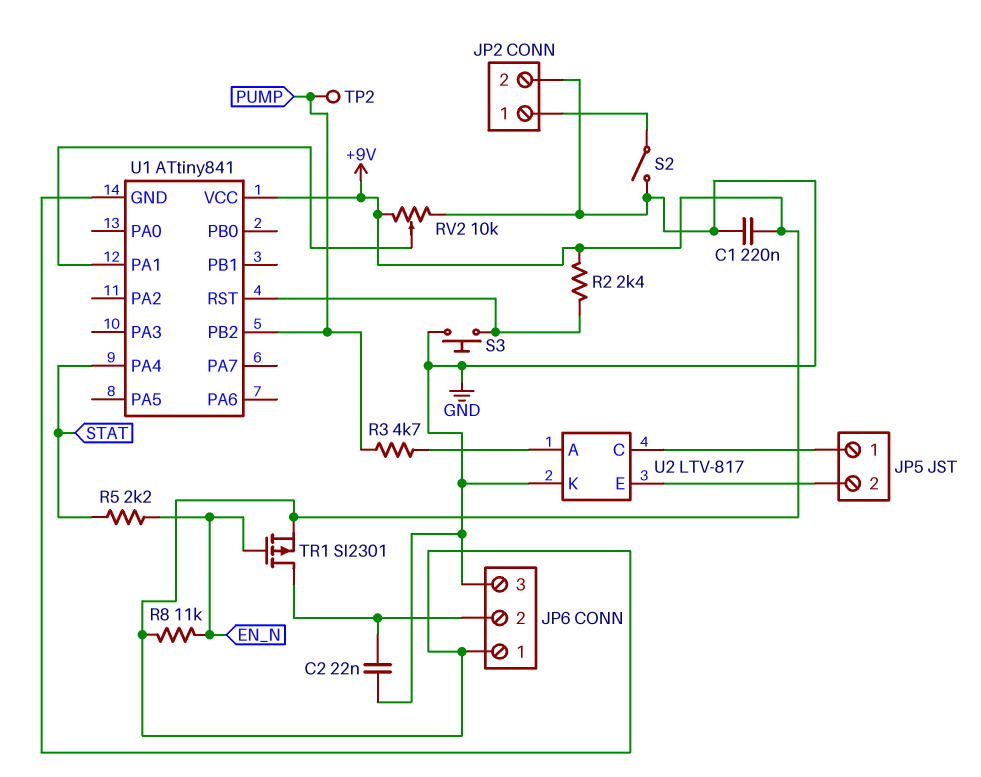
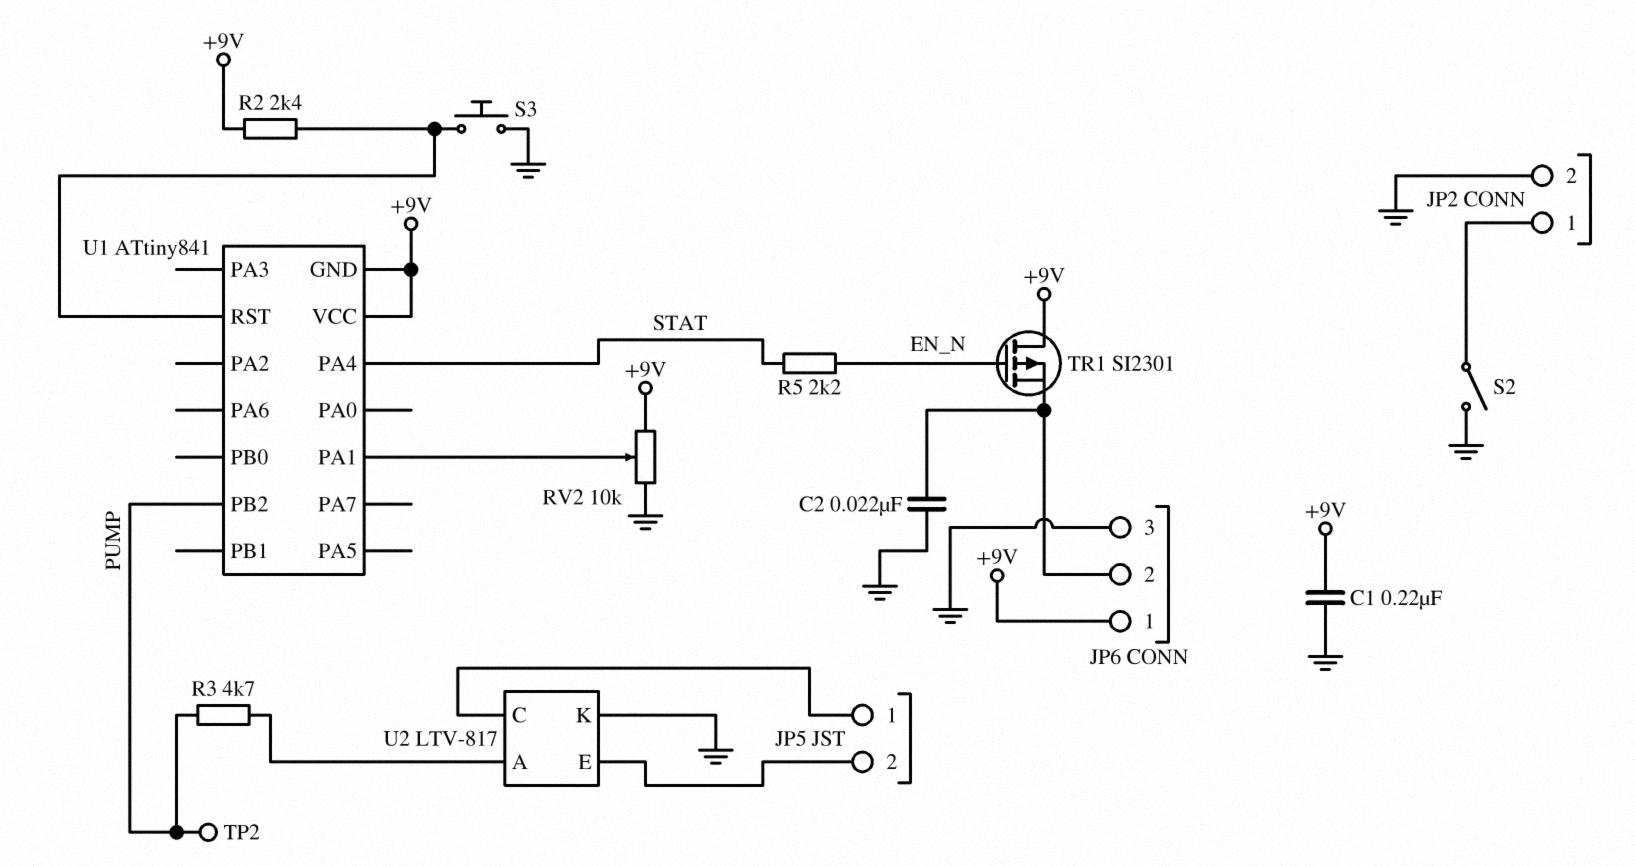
R8: 11k (+9V, EN_N) -> none
TR1: PMOS SI2301 (G EN_N, D JP6/2, S +9V) -> PMOS SI2301 (G EN_N, D +9V, S JP6/2)

